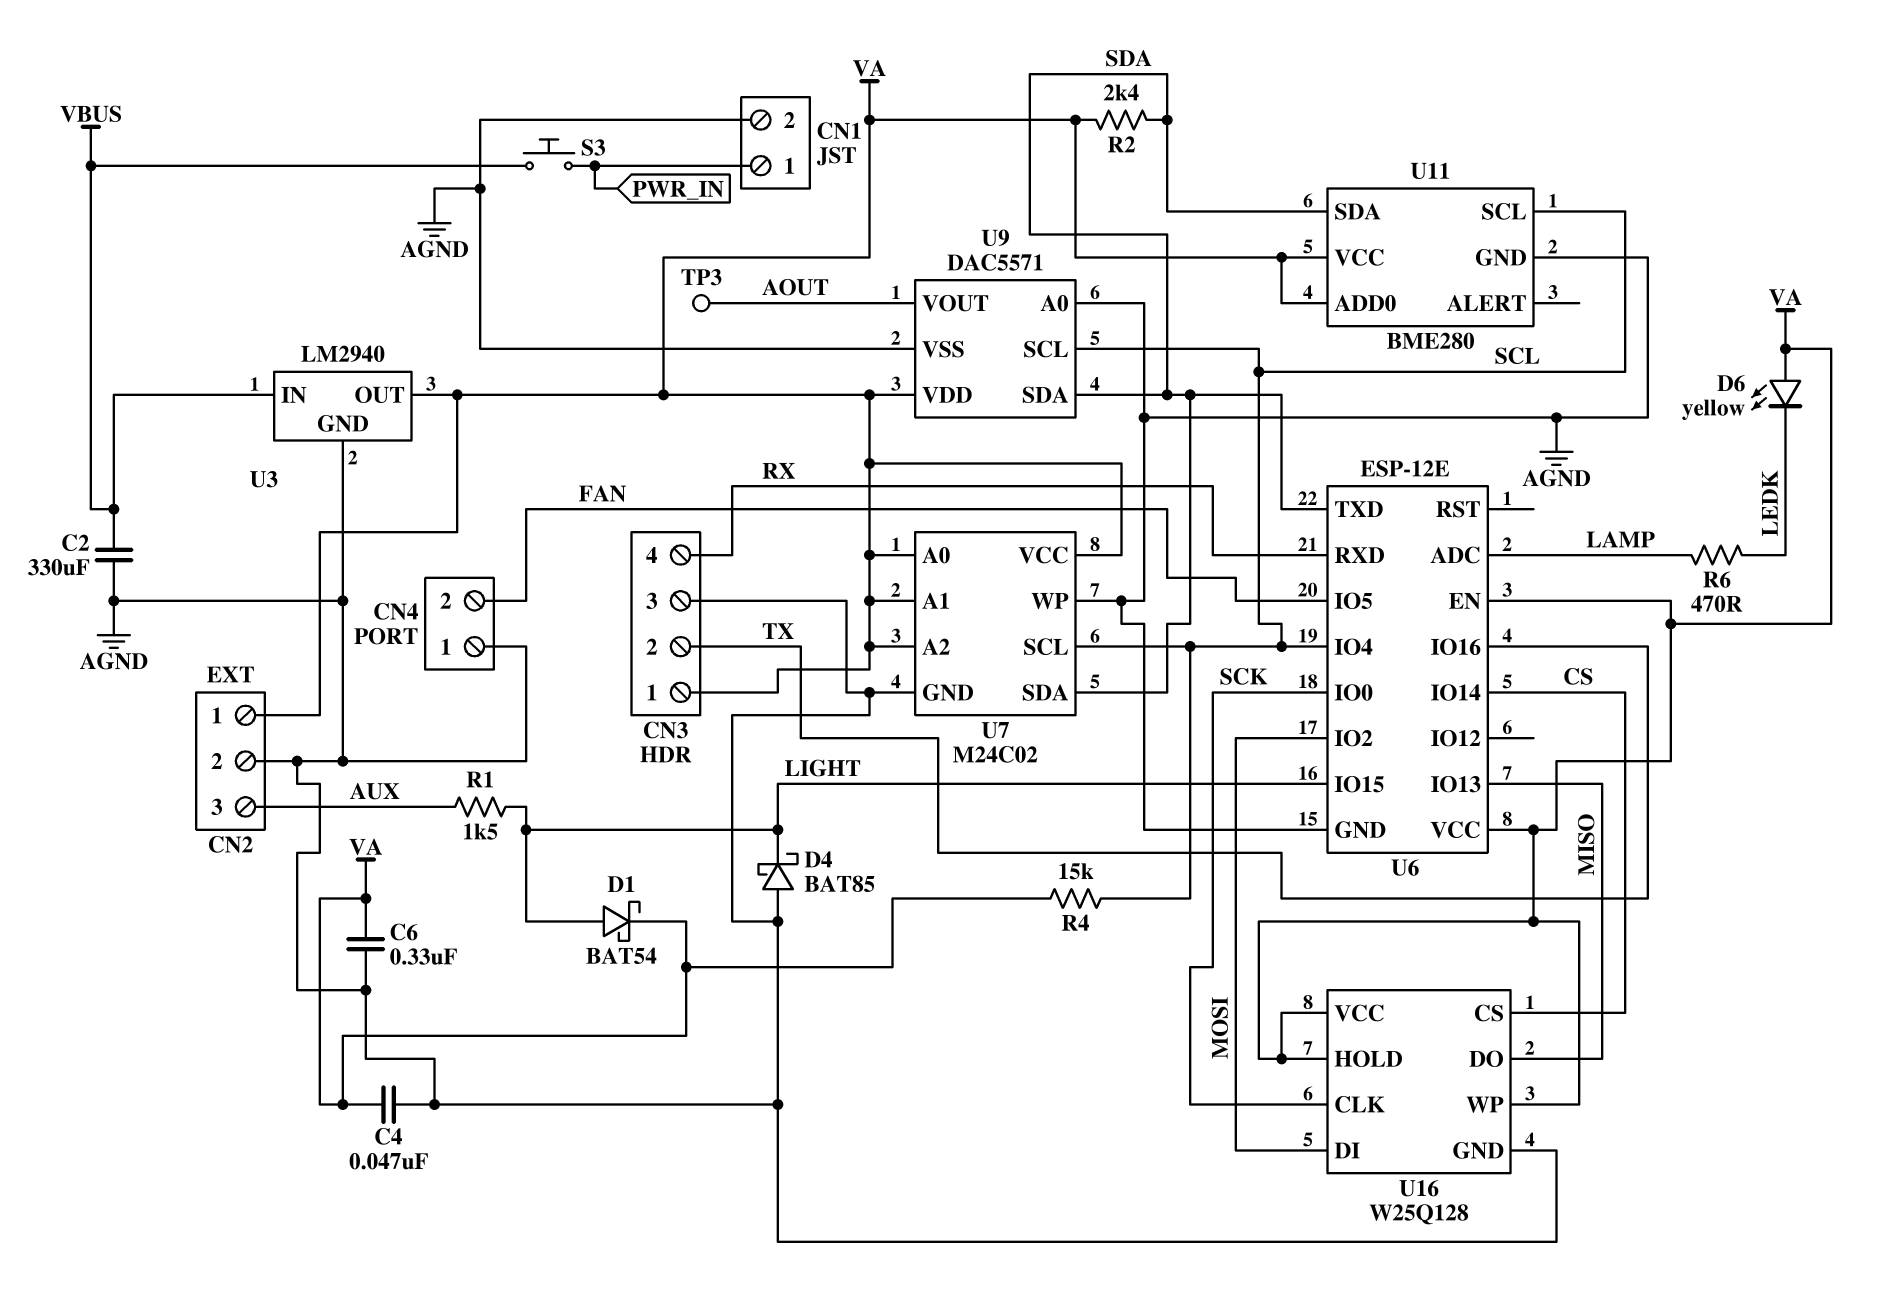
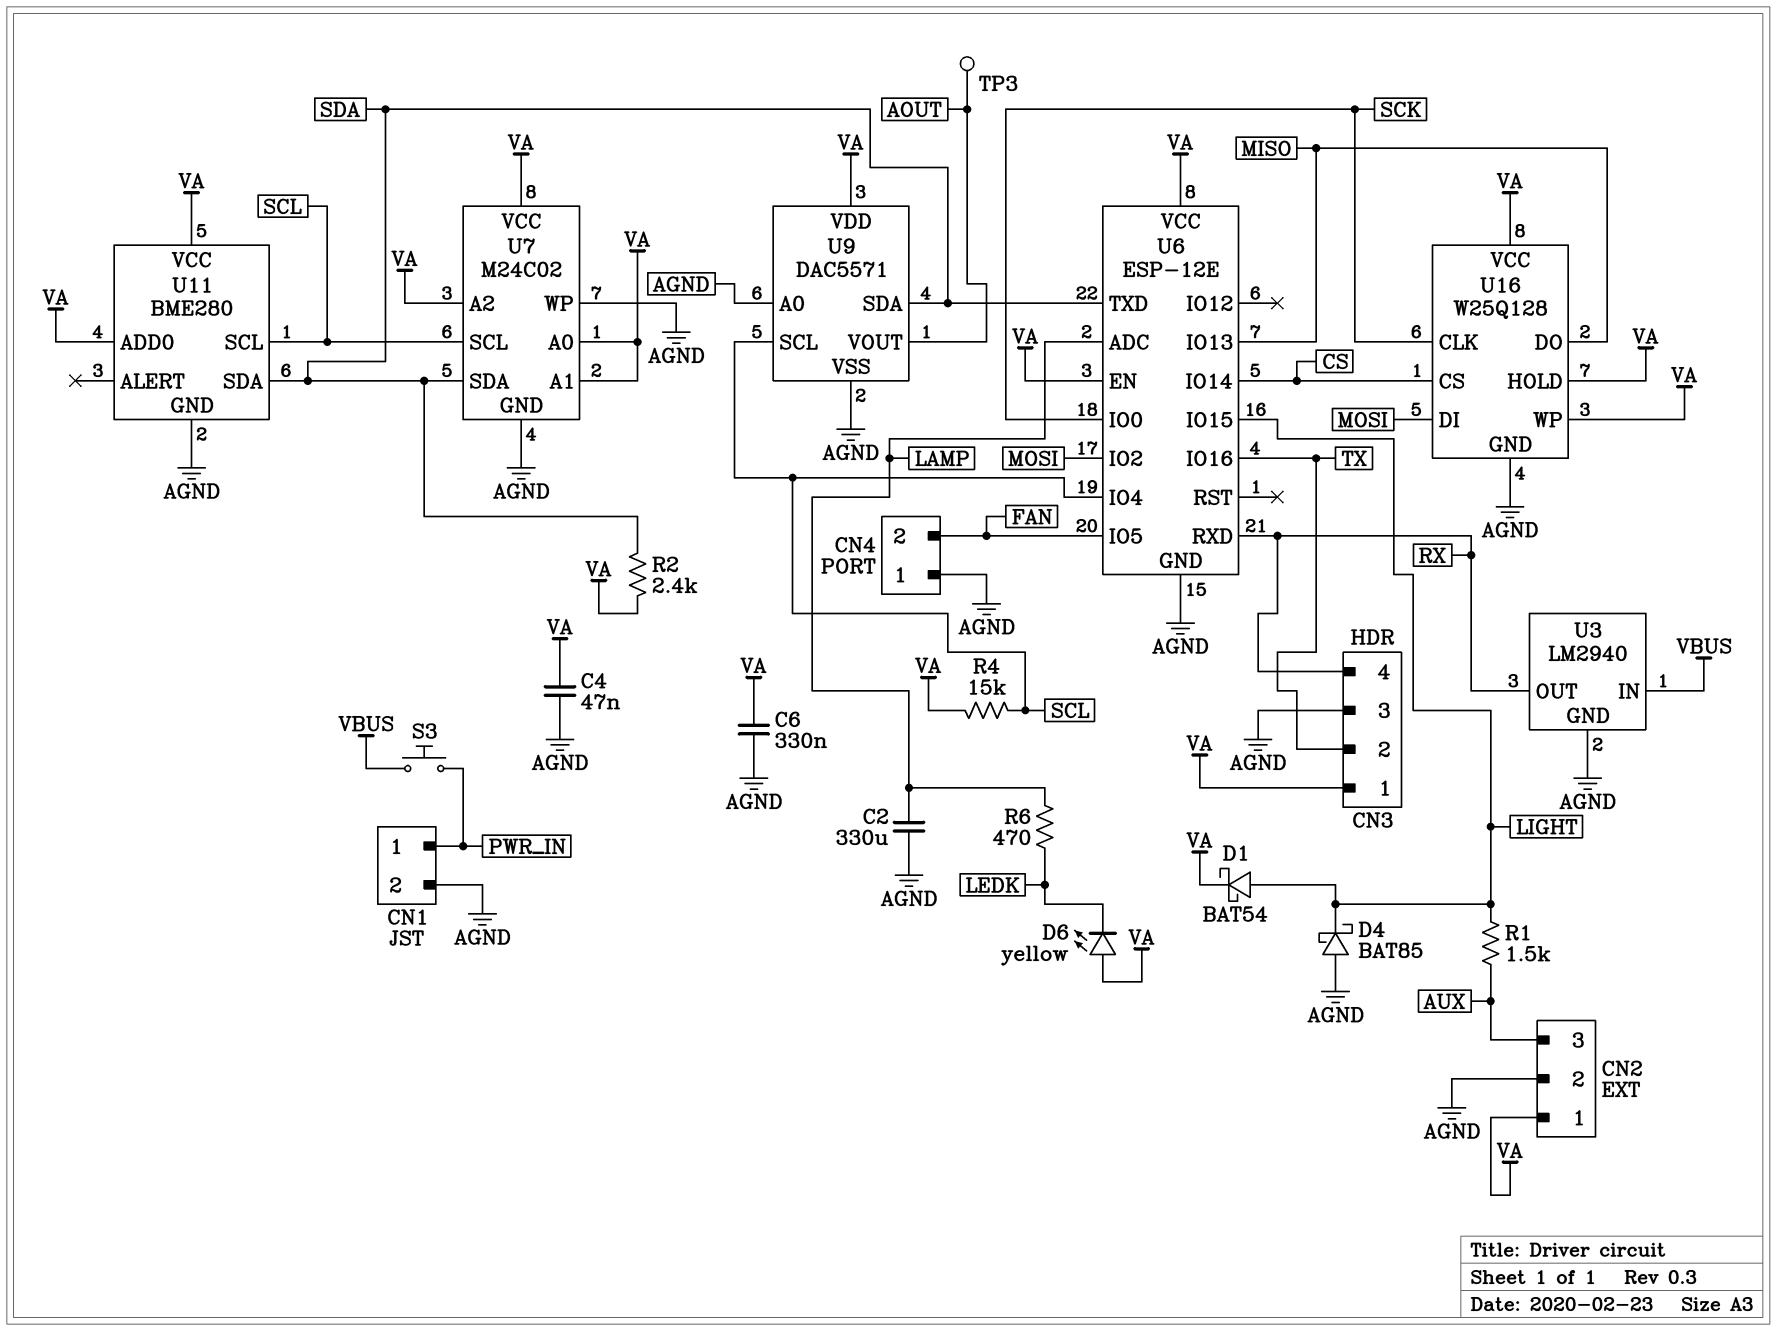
C2: 330uF (AGND, VBUS) -> 330uF (AGND, LAMP)
U3 pin OUT: VA -> RX

